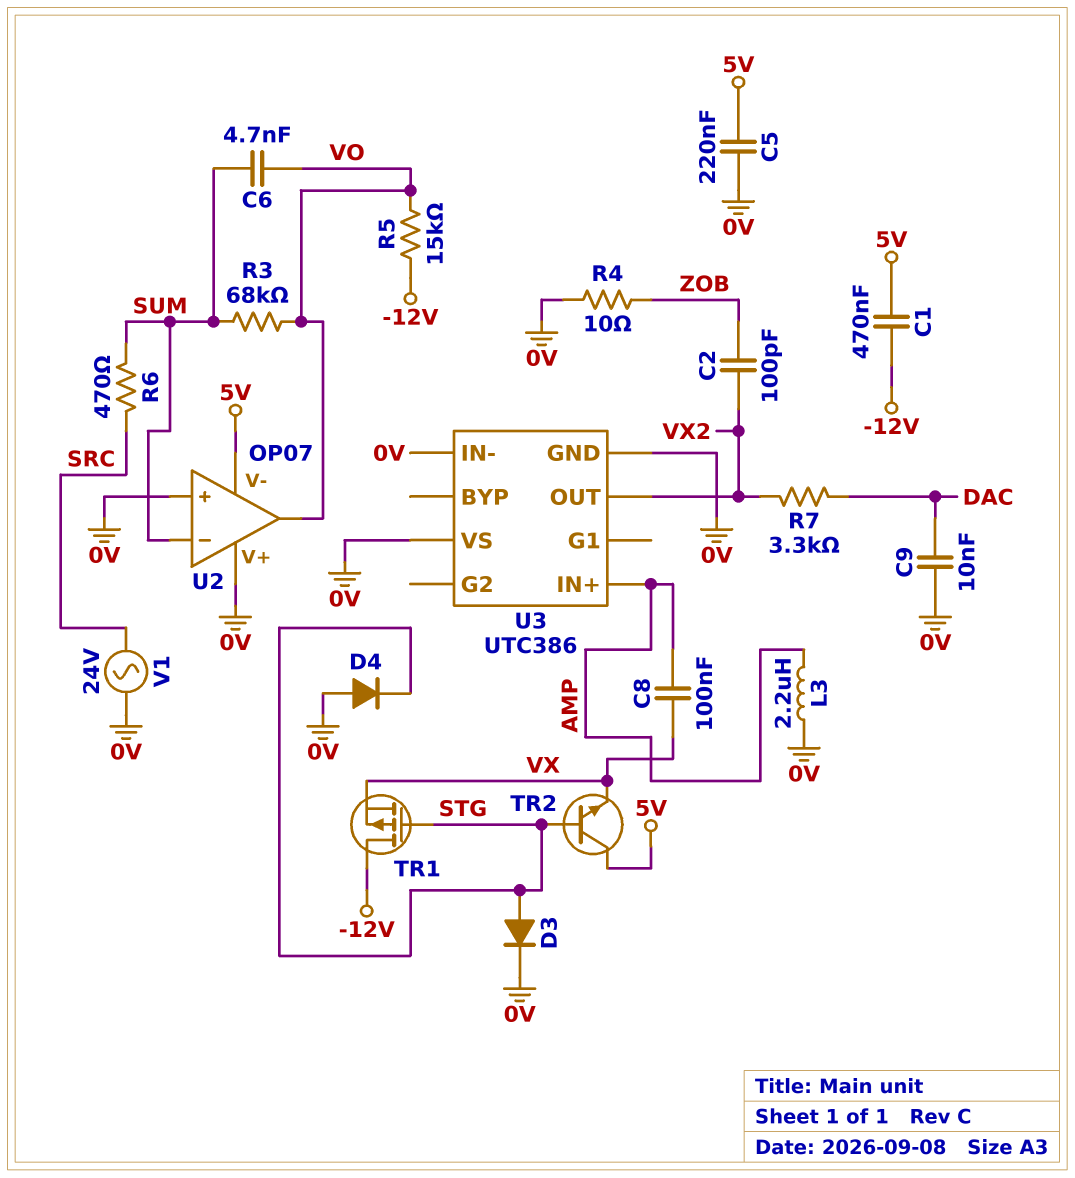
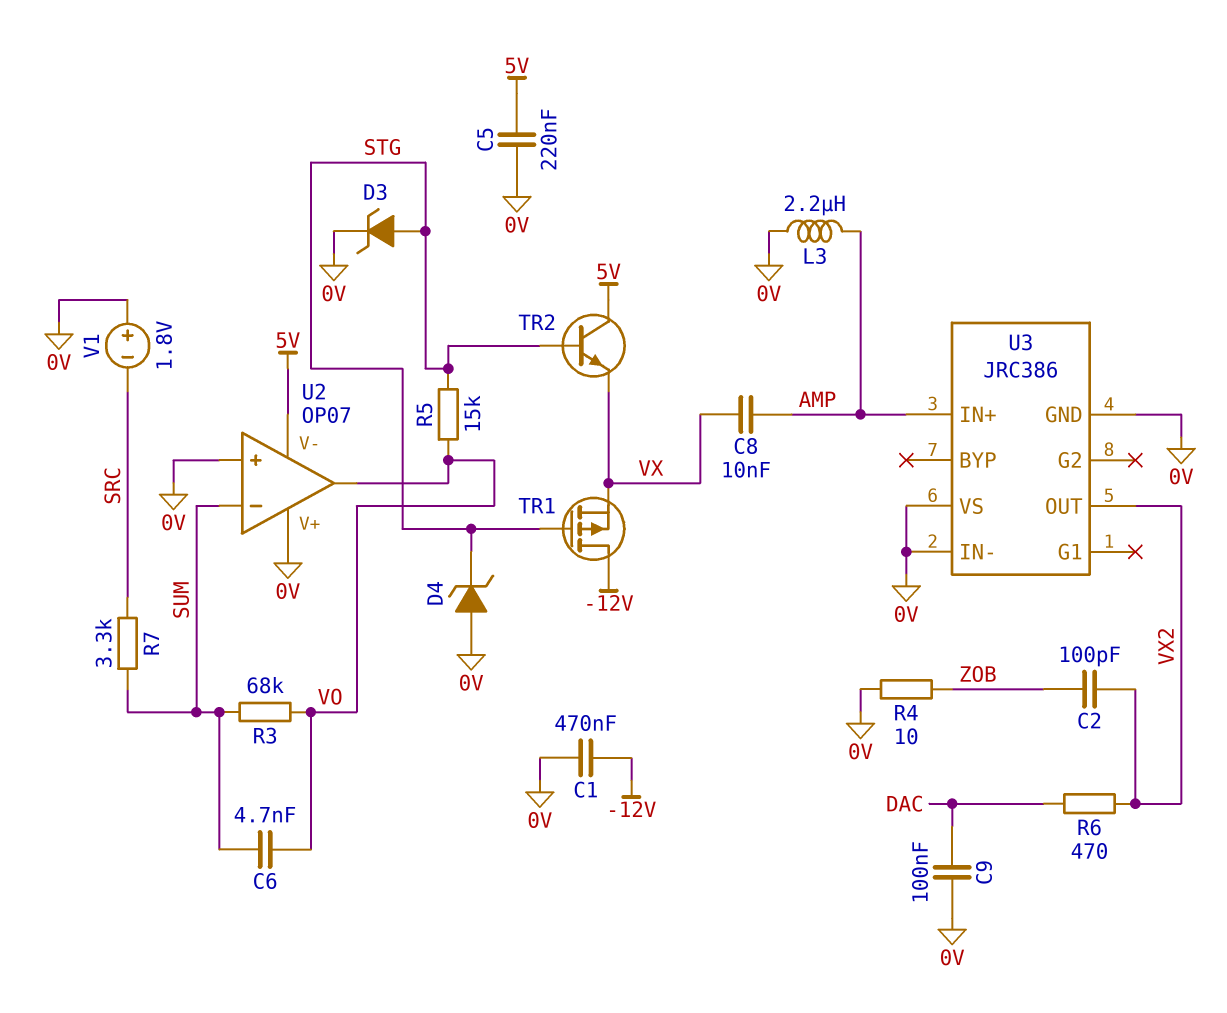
C1: 470nF (-12V, 5V) -> 470nF (-12V, 0V)
C8: 100nF (AMP, VX) -> 10nF (AMP, VX)
C9: 10nF (0V, DAC) -> 100nF (0V, DAC)
D3: diode (A STG, K 0V) -> zener (A STG, K 0V)
D4: diode (A 0V, K STG) -> zener (A 0V, K STG)
R5: 15k (-12V, VO) -> 15k (STG, VO)
R6: 470 (SRC, SUM) -> 470 (DAC, VX2)
R7: 3.3k (DAC, VX2) -> 3.3k (SRC, SUM)
U3: UTC386 -> JRC386
V1: AC 24V (0V, SRC) -> 1.8V (plus 0V, minus SRC)

